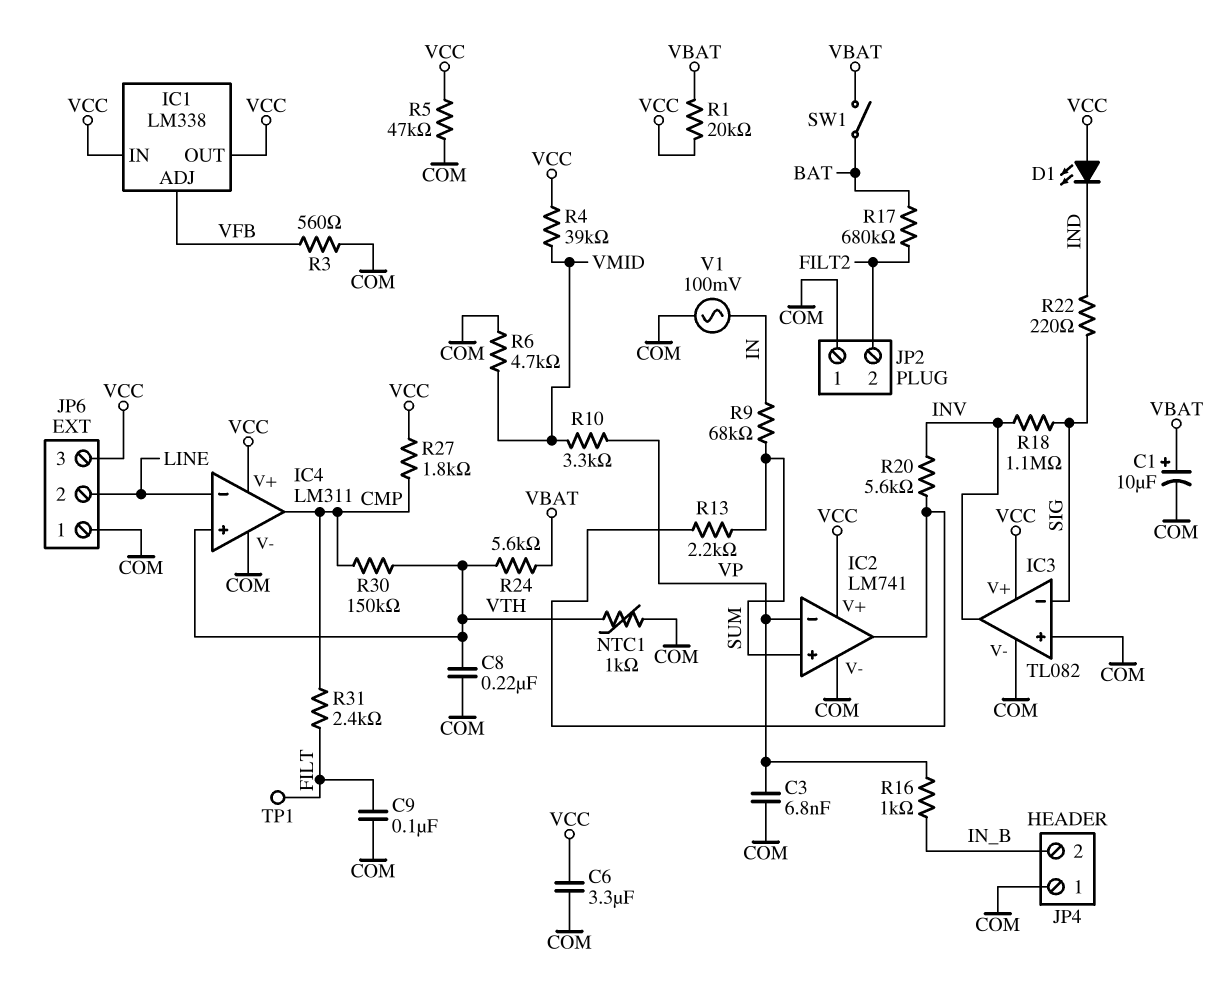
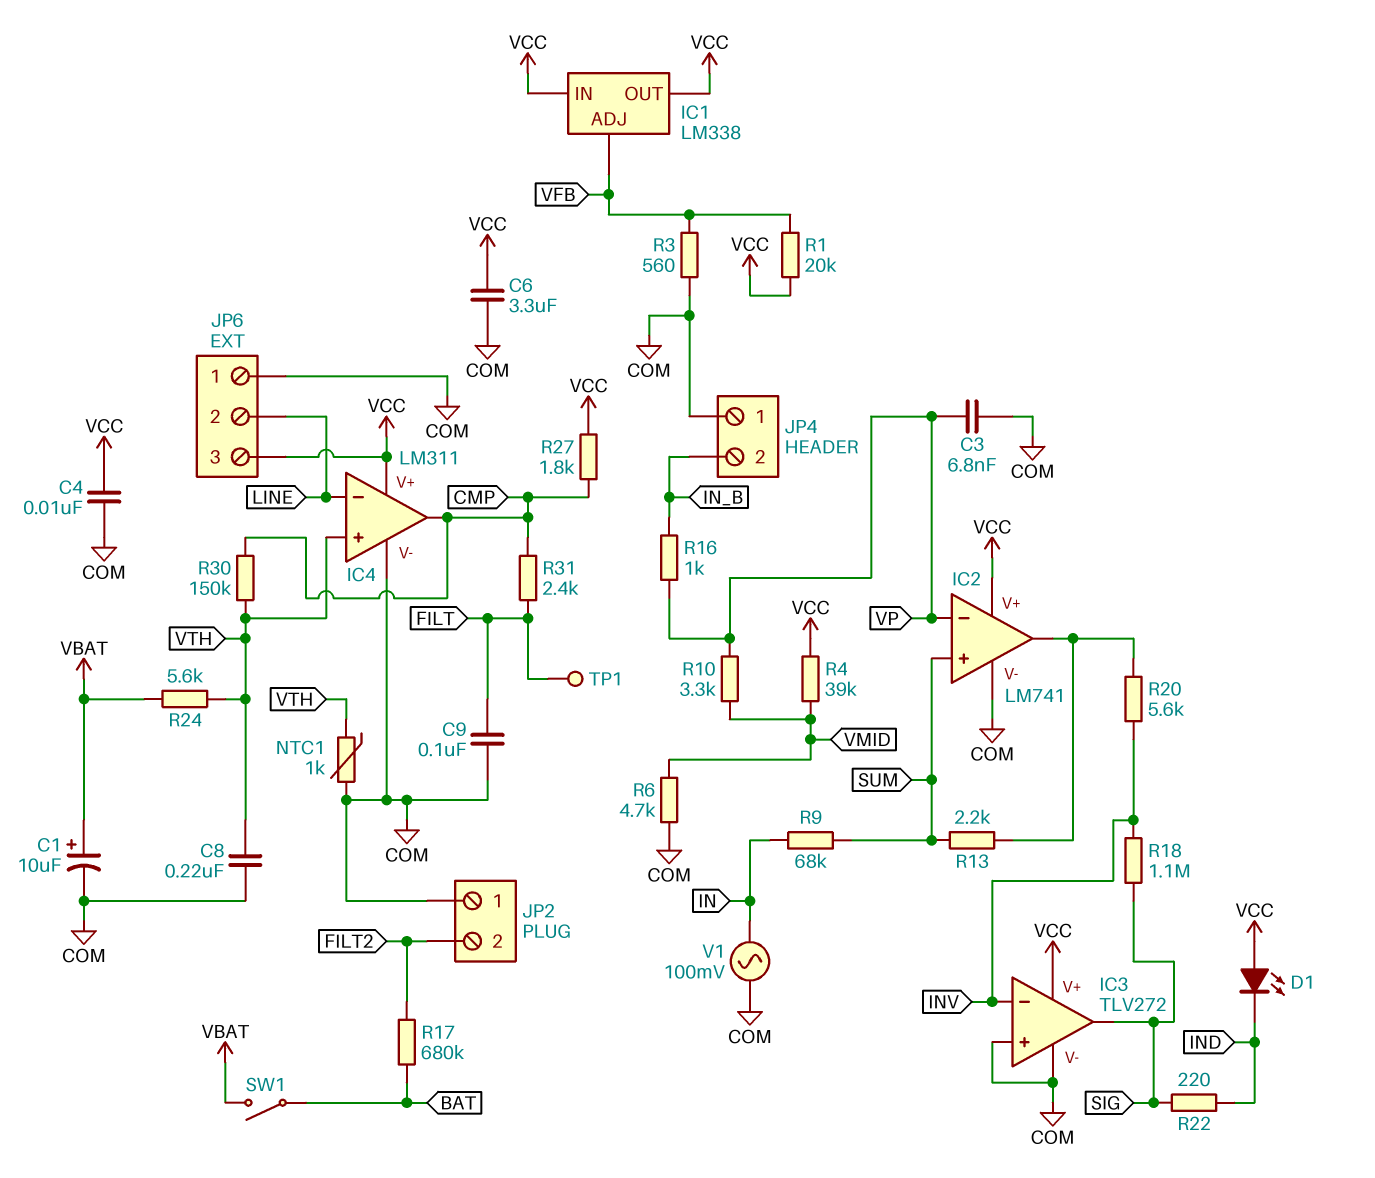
C4: none -> 10nF (COM, VCC)
IC3: TL082 -> TLV272
IC3 pin in-: SIG -> INV
IC3 pin out: INV -> SIG
R1: 20k (VBAT, VCC) -> 20k (VCC, VFB)
R5: 47k (COM, VCC) -> none

